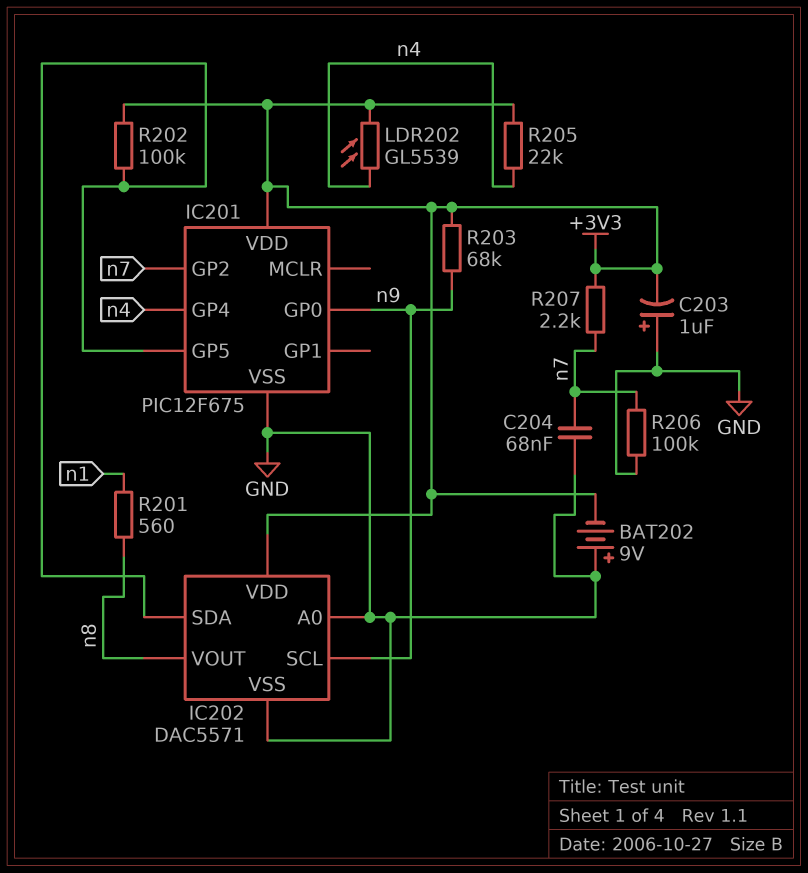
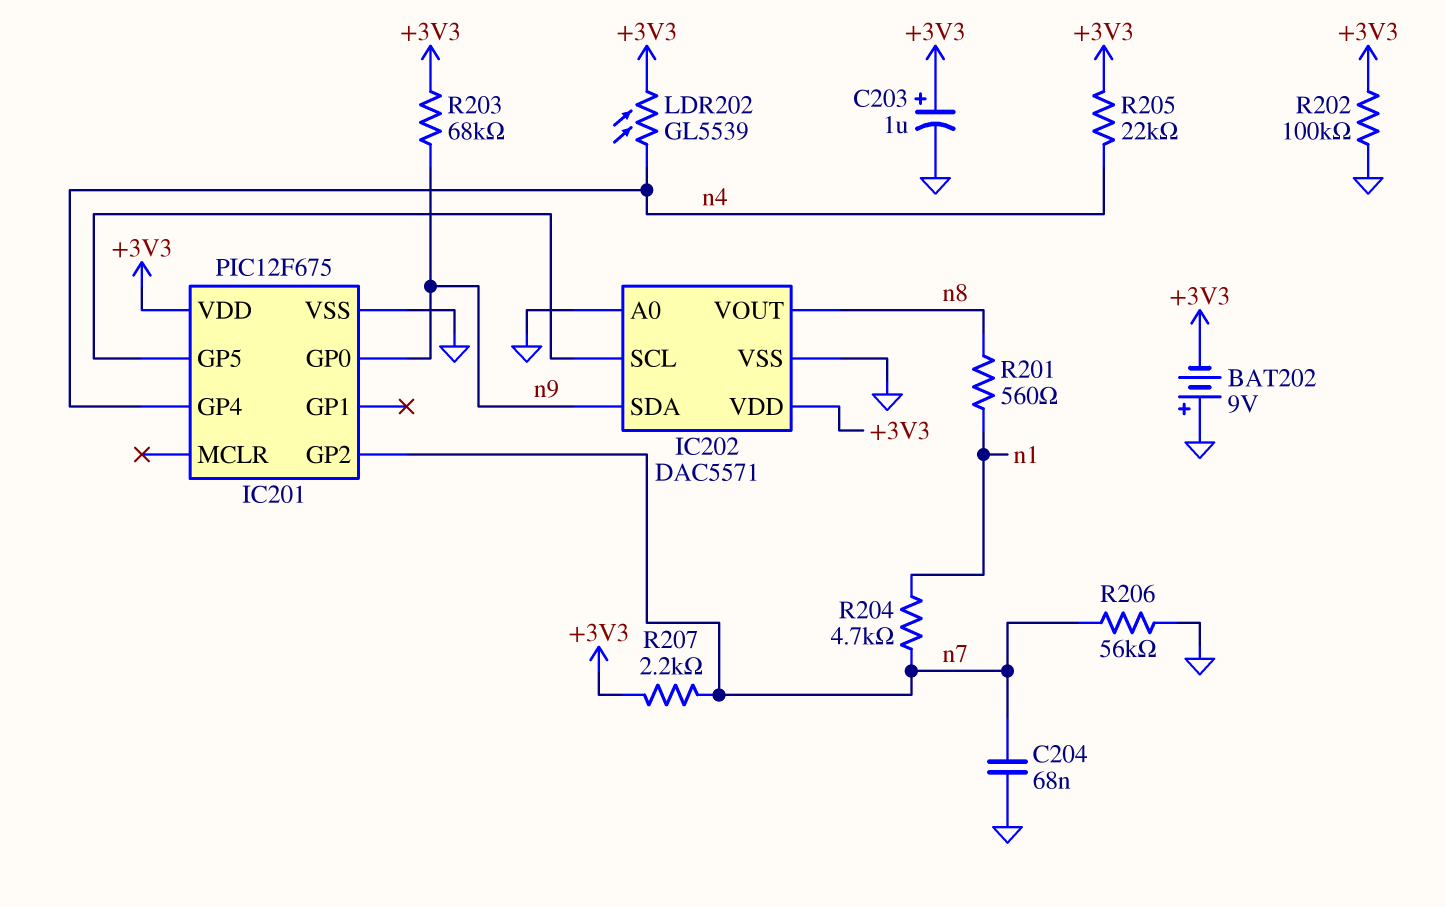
C203: 1uF (plus GND, minus +3V3) -> 1uF (plus +3V3, minus GND)
IC202 pin SCL: n9 -> IC201/GP5
IC202 pin SDA: IC201/GP5 -> n9
R202: 100k (+3V3, IC201/GP5) -> 100k (+3V3, GND)
R204: none -> 4.7k (n1, n7)
R206: 100k (GND, n7) -> 56k (GND, n7)

